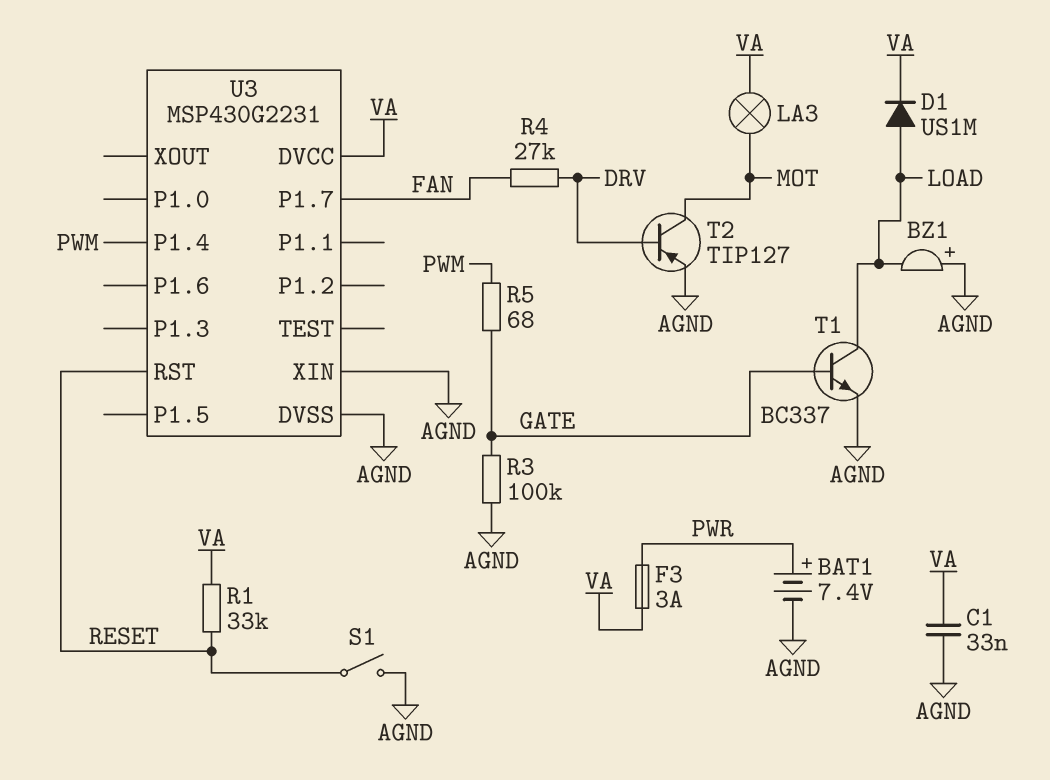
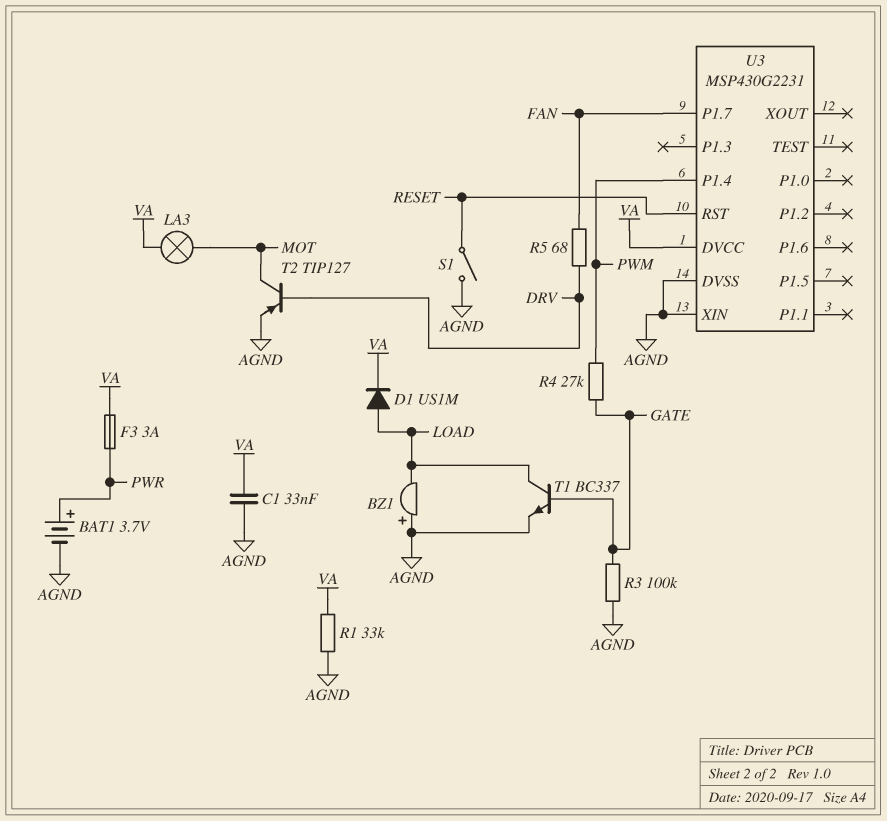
BAT1: 7.4V (plus PWR, minus AGND) -> 3.7V (plus PWR, minus AGND)
R1: 33k (RESET, VA) -> 33k (AGND, VA)
R4: 27k (DRV, FAN) -> 27k (GATE, PWM)
R5: 68 (GATE, PWM) -> 68 (DRV, FAN)

